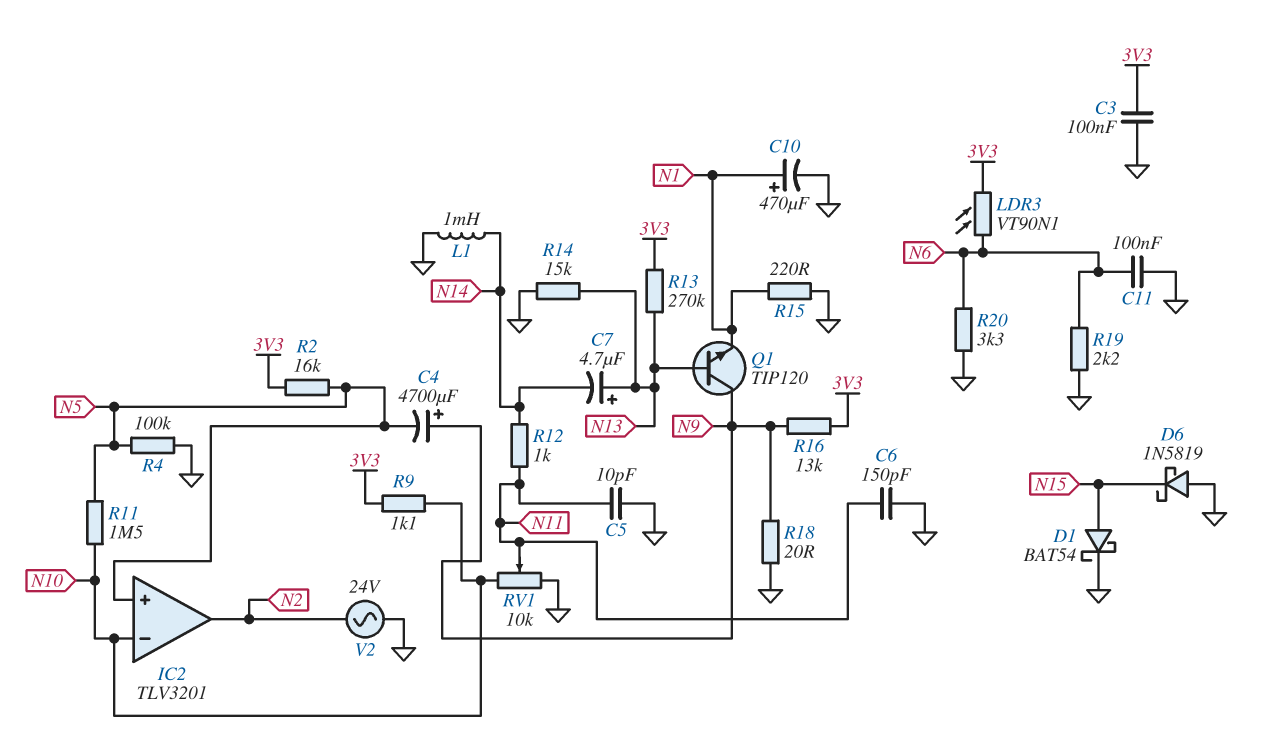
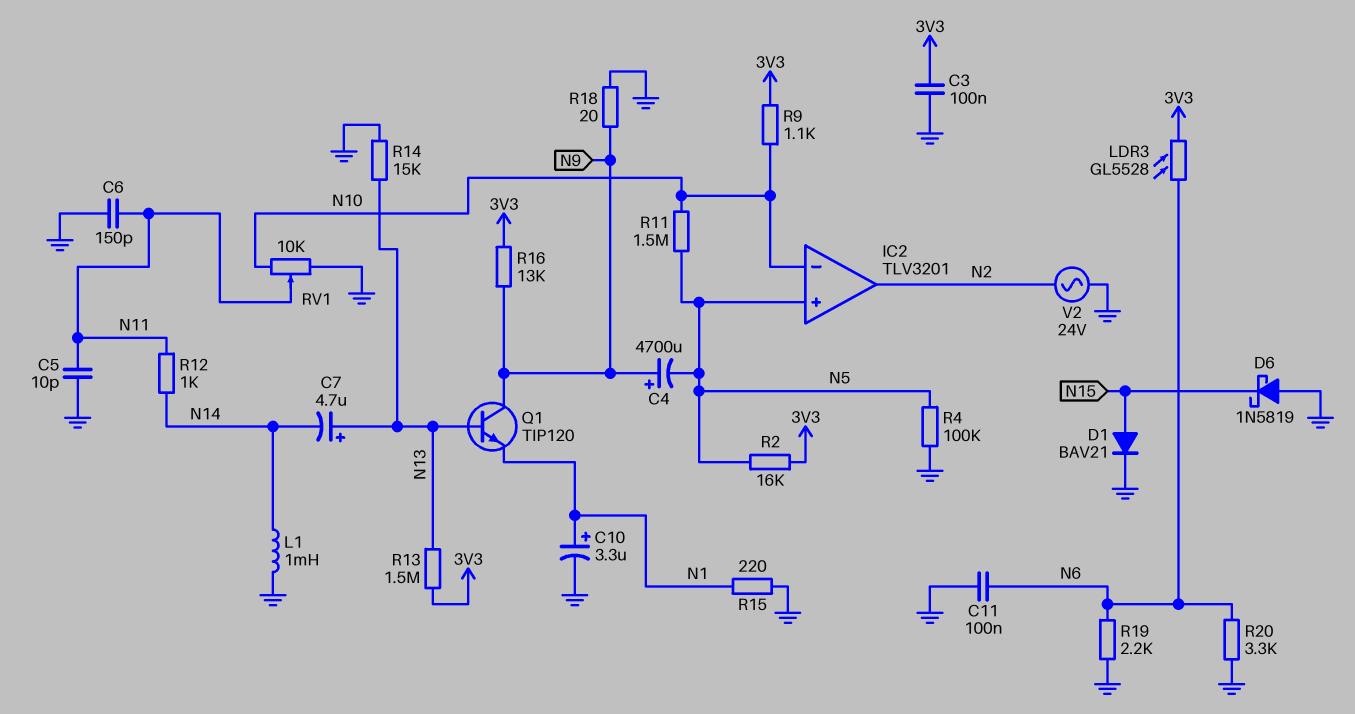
C10: 470uF (plus N1, minus GND) -> 3.3uF (plus N1, minus GND)
D1: schottky BAT54 (A N15, K GND) -> diode BAV21 (A N15, K GND)
LDR3: VT90N1 (3V3, N6) -> GL5528 (3V3, N6)
R13: 270k (3V3, N13) -> 1.5M (3V3, N13)

